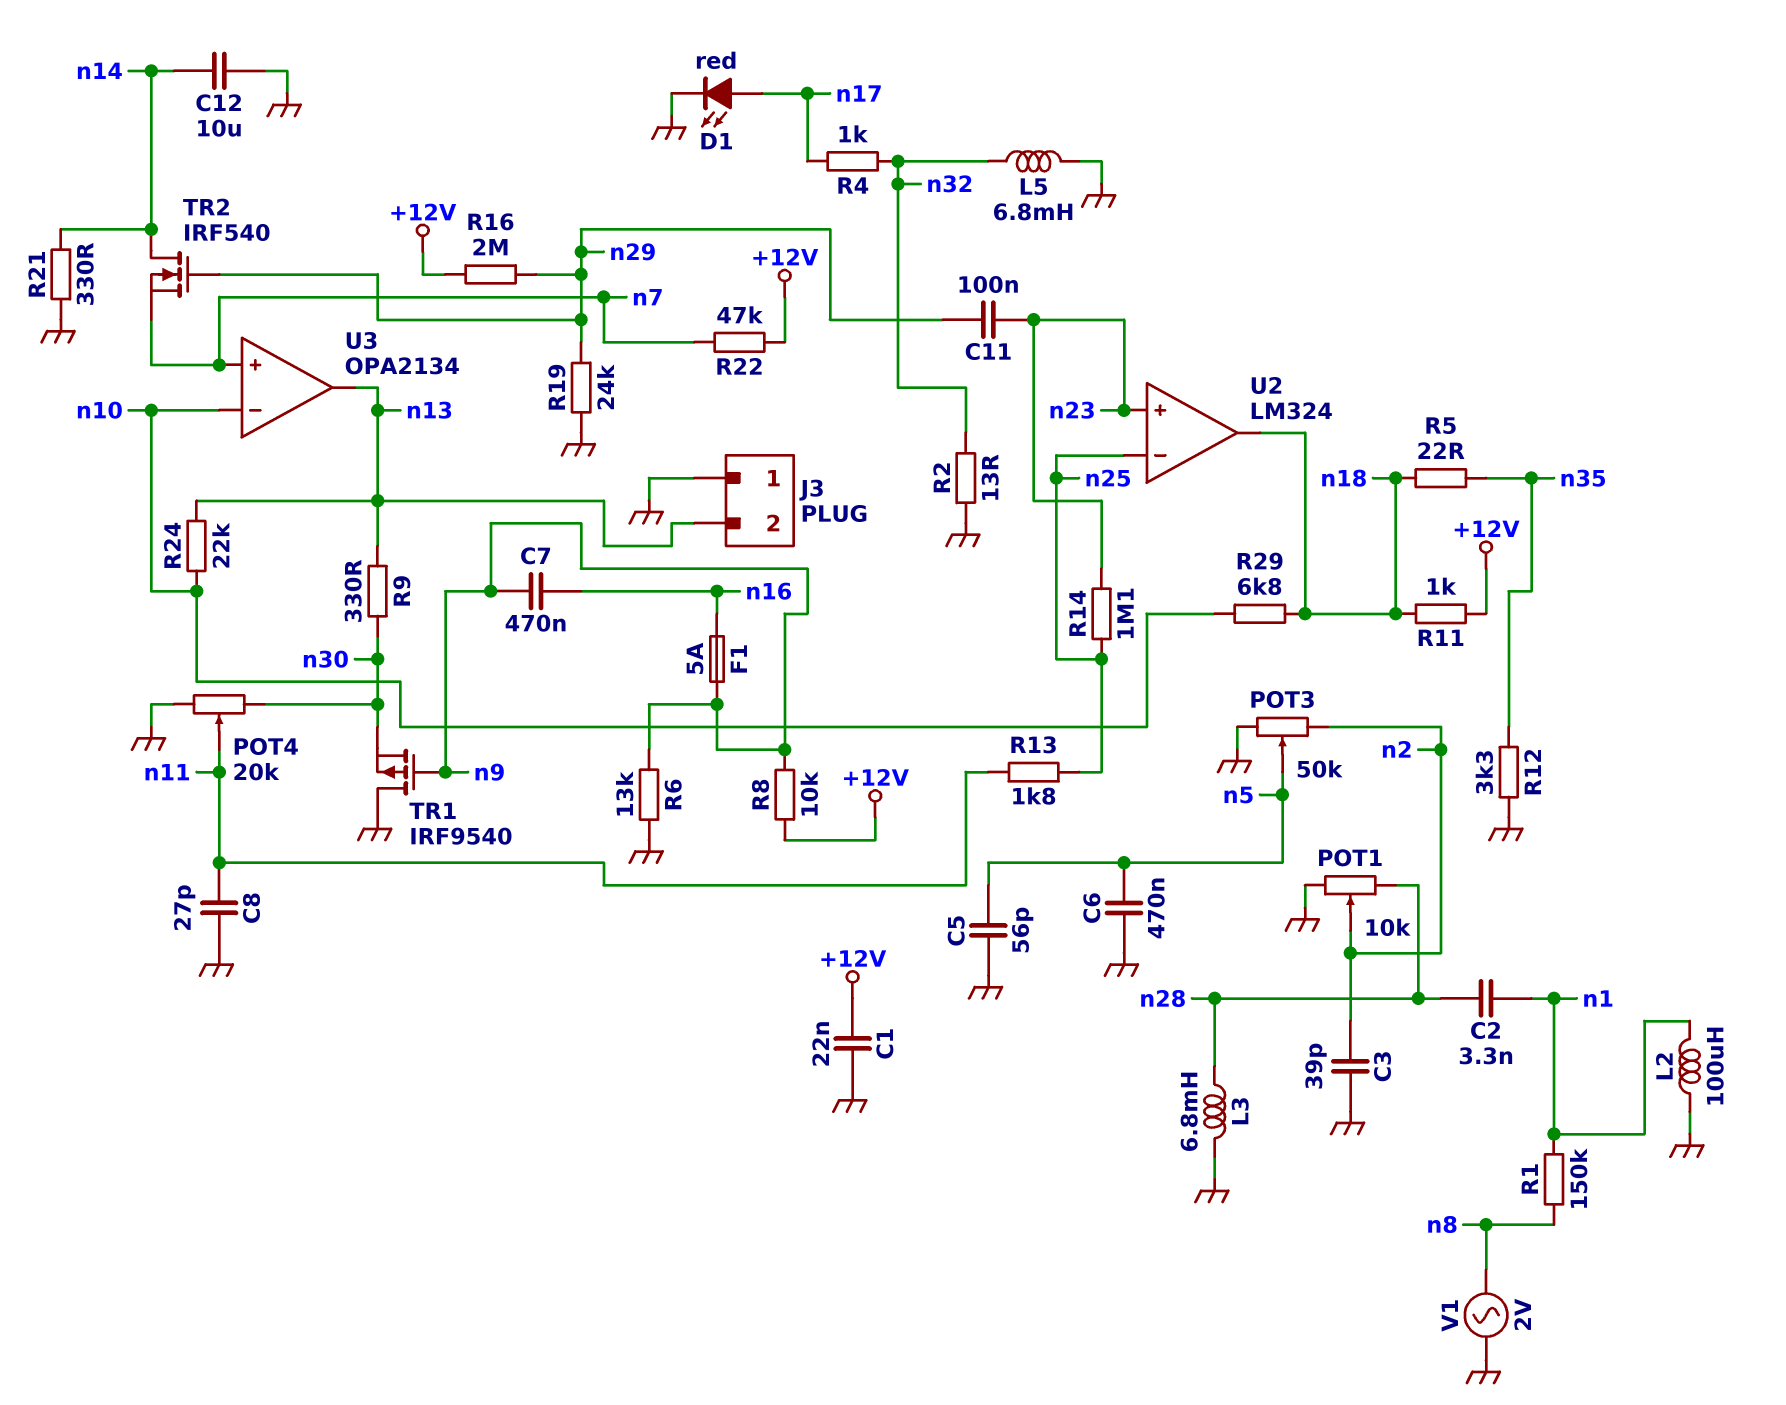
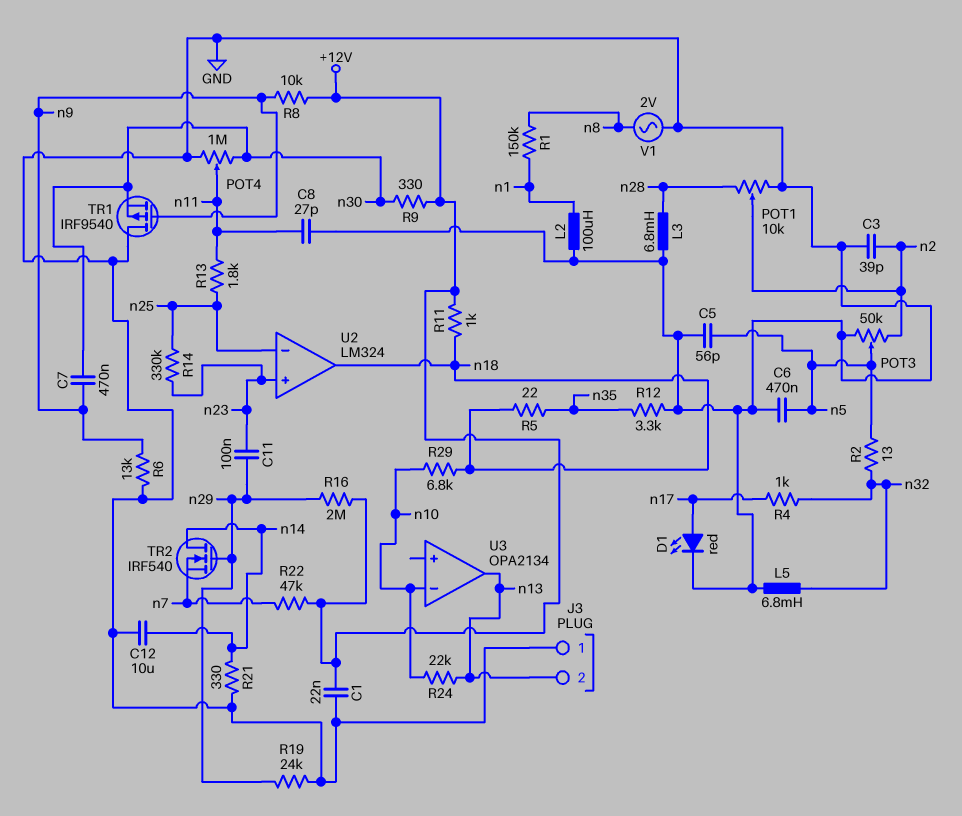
C2: 3.3nF (n1, n28) -> none
C7: 470nF (n9, n16) -> 470nF (n9, n30)
F1: 5A (n9, n16) -> none
POT4: 20k (GND, n30, wiper n11) -> 1M (GND, n30, wiper n11)
R2: 13 (GND, n32) -> 13 (n5, n32)
R9: 330 (n13, n30) -> 330 (+12V, n30)
R14: 1.1M (n23, n25) -> 330k (n23, n25)
U3 pin in+: n7 -> none

